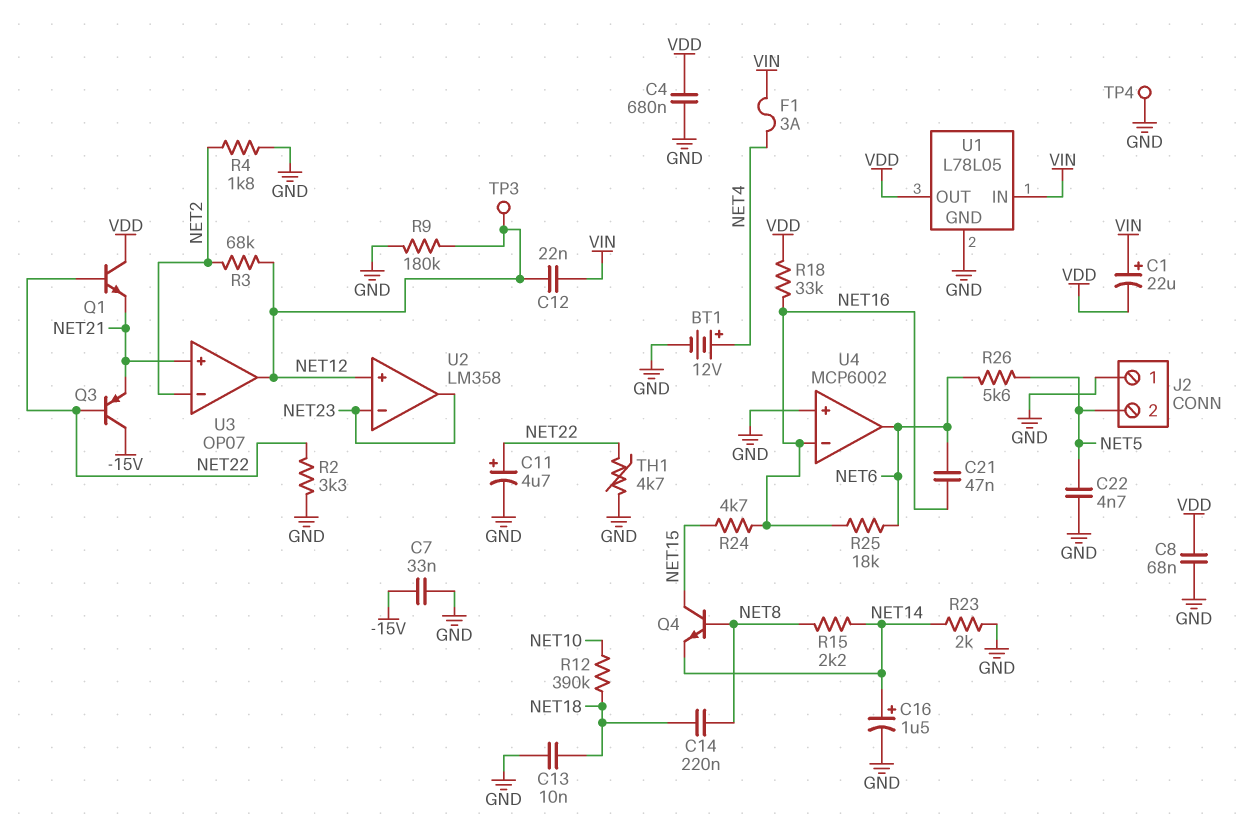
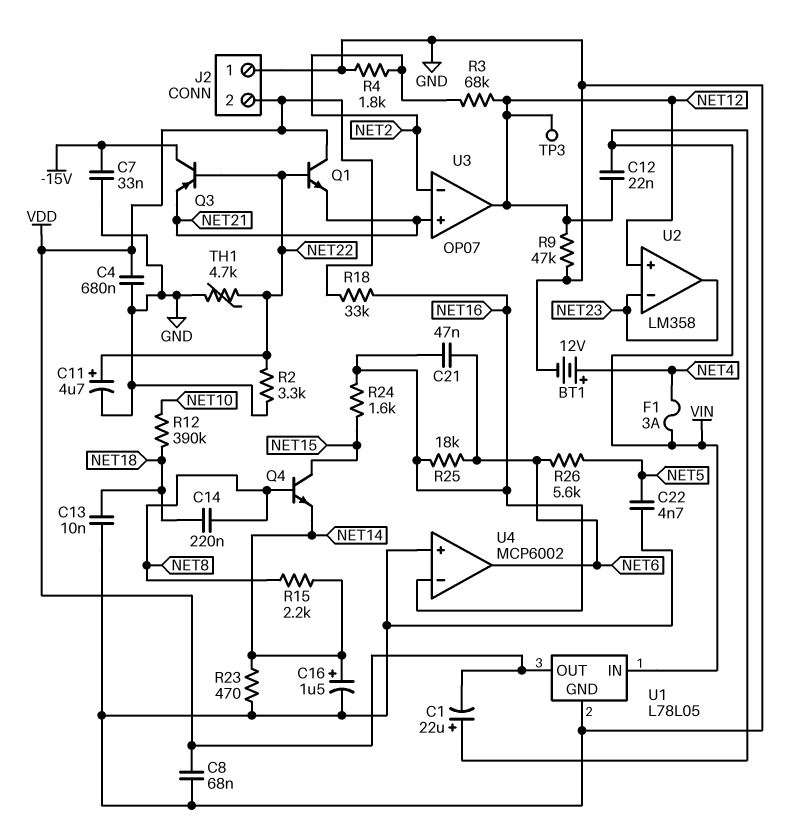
J2 pin 2: NET5 -> VDD
R9: 180k (GND, NET12) -> 47k (GND, NET12)
R23: 2k (GND, NET14) -> 470 (GND, NET14)
R24: 4.7k (NET15, NET16) -> 1.6k (NET15, NET16)
TP4: test point (GND) -> none

